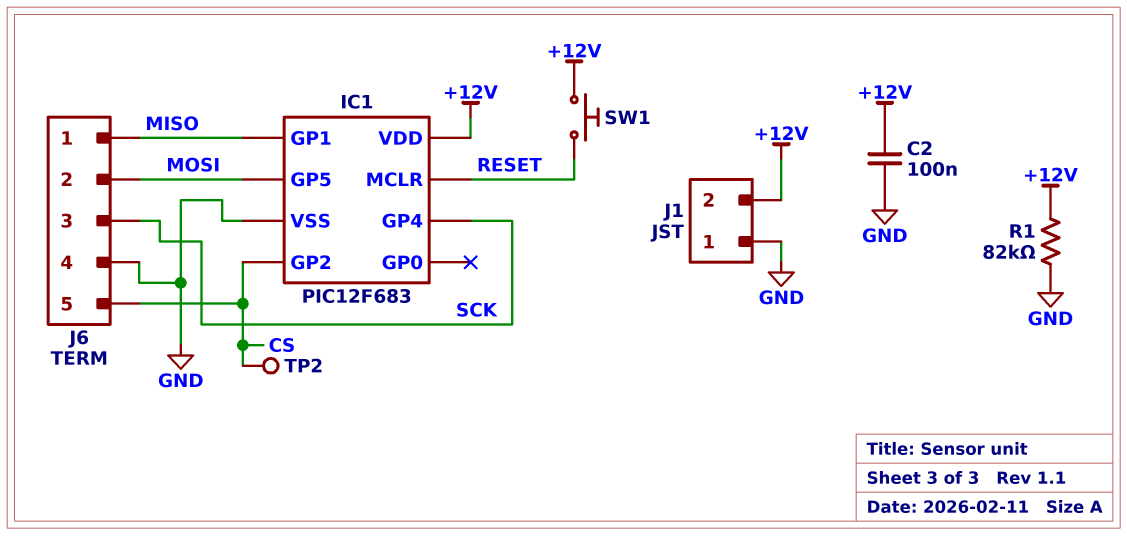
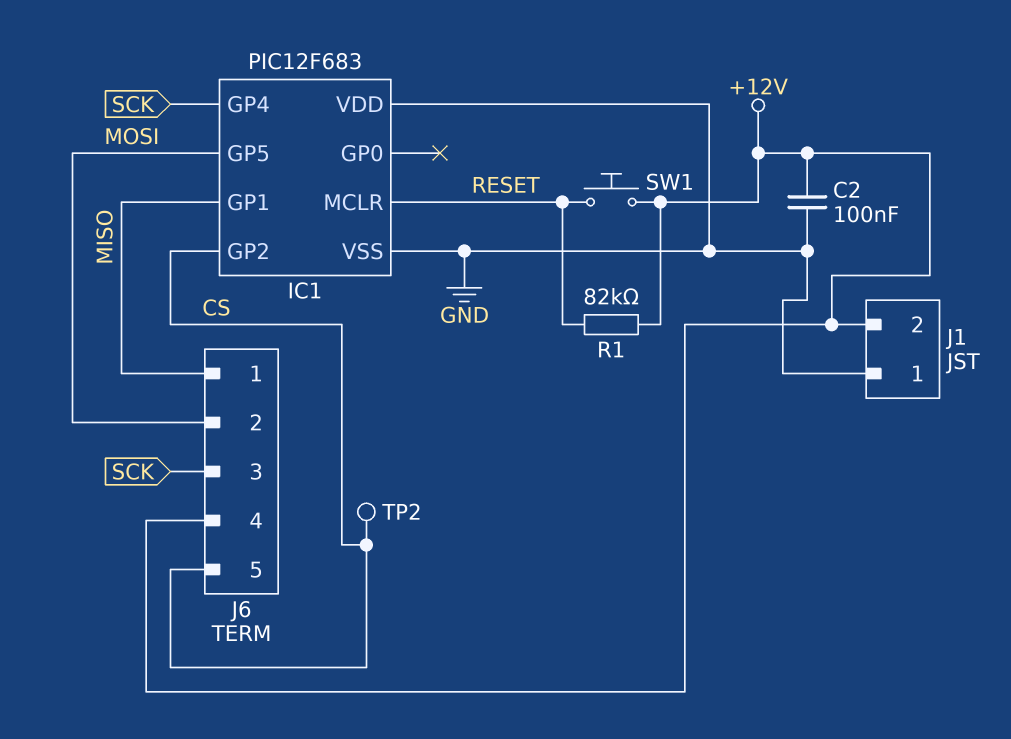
IC1 pin VDD: +12V -> GND
J6 pin 4: GND -> +12V
R1: 82k (+12V, GND) -> 82k (+12V, RESET)

